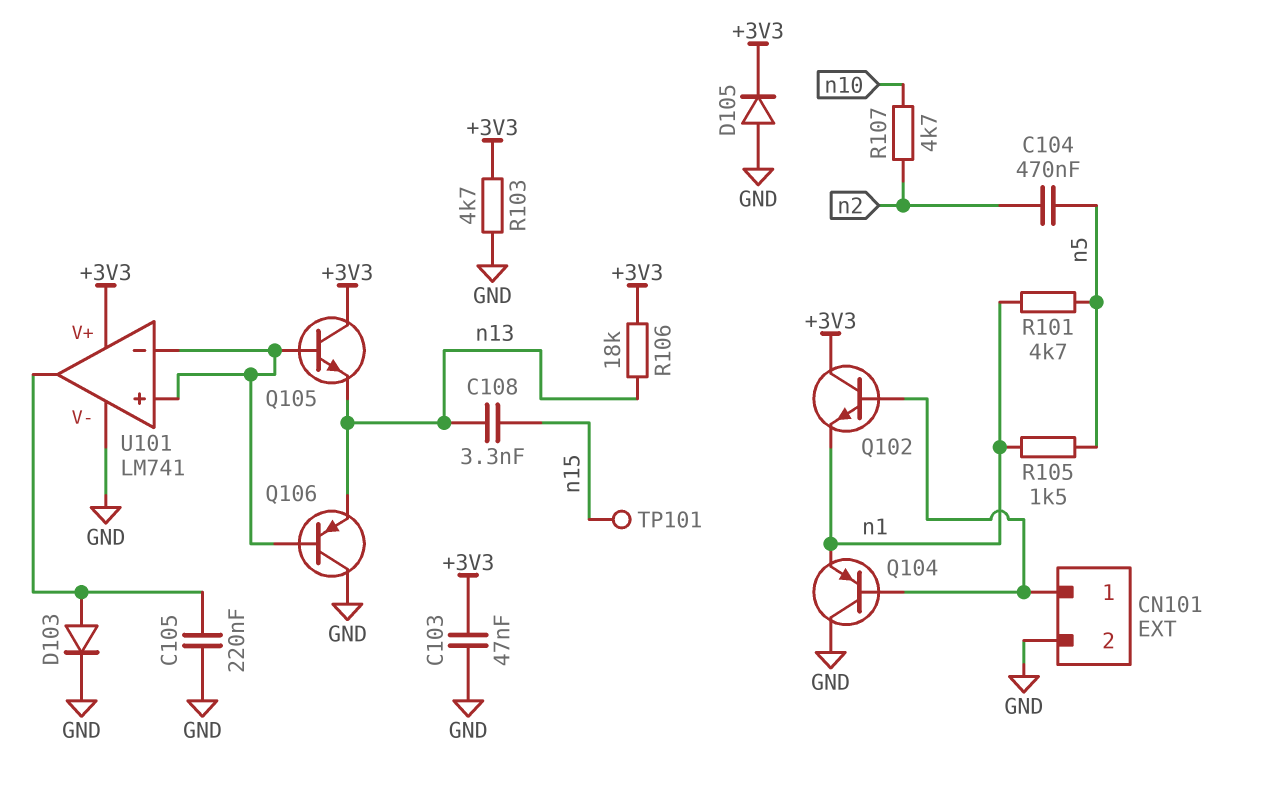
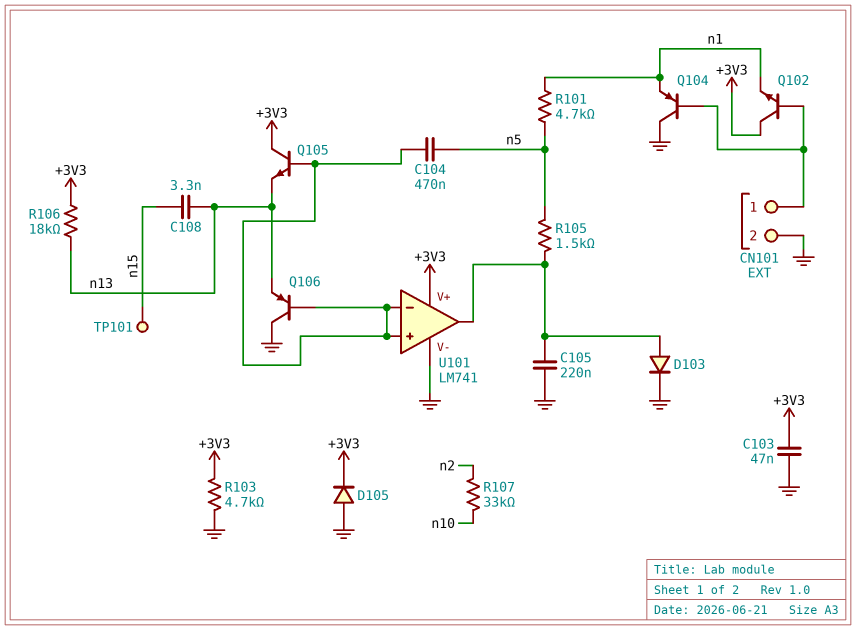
C104: 470nF (n2, n5) -> 470nF (U101/in+, n5)
R105: 1.5k (n1, n5) -> 1.5k (U101/out, n5)
R107: 4.7k (n2, n10) -> 33k (n2, n10)

